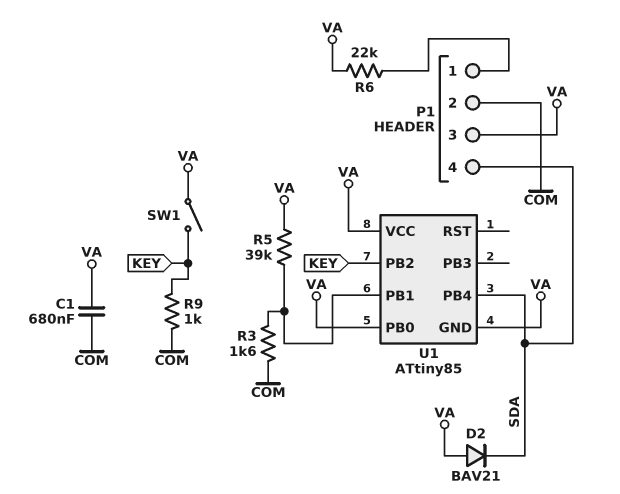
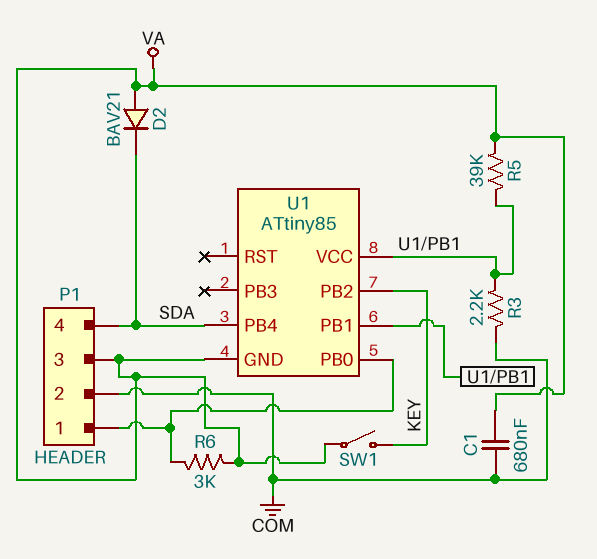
R3: 1.6k (COM, U1/PB1) -> 2.2k (COM, U1/PB1)
R6: 22k (P1/1, VA) -> 3k (P1/1, VA)
R9: 1k (COM, KEY) -> none
U1 pin PB0: VA -> P1/1
U1 pin VCC: VA -> U1/PB1

